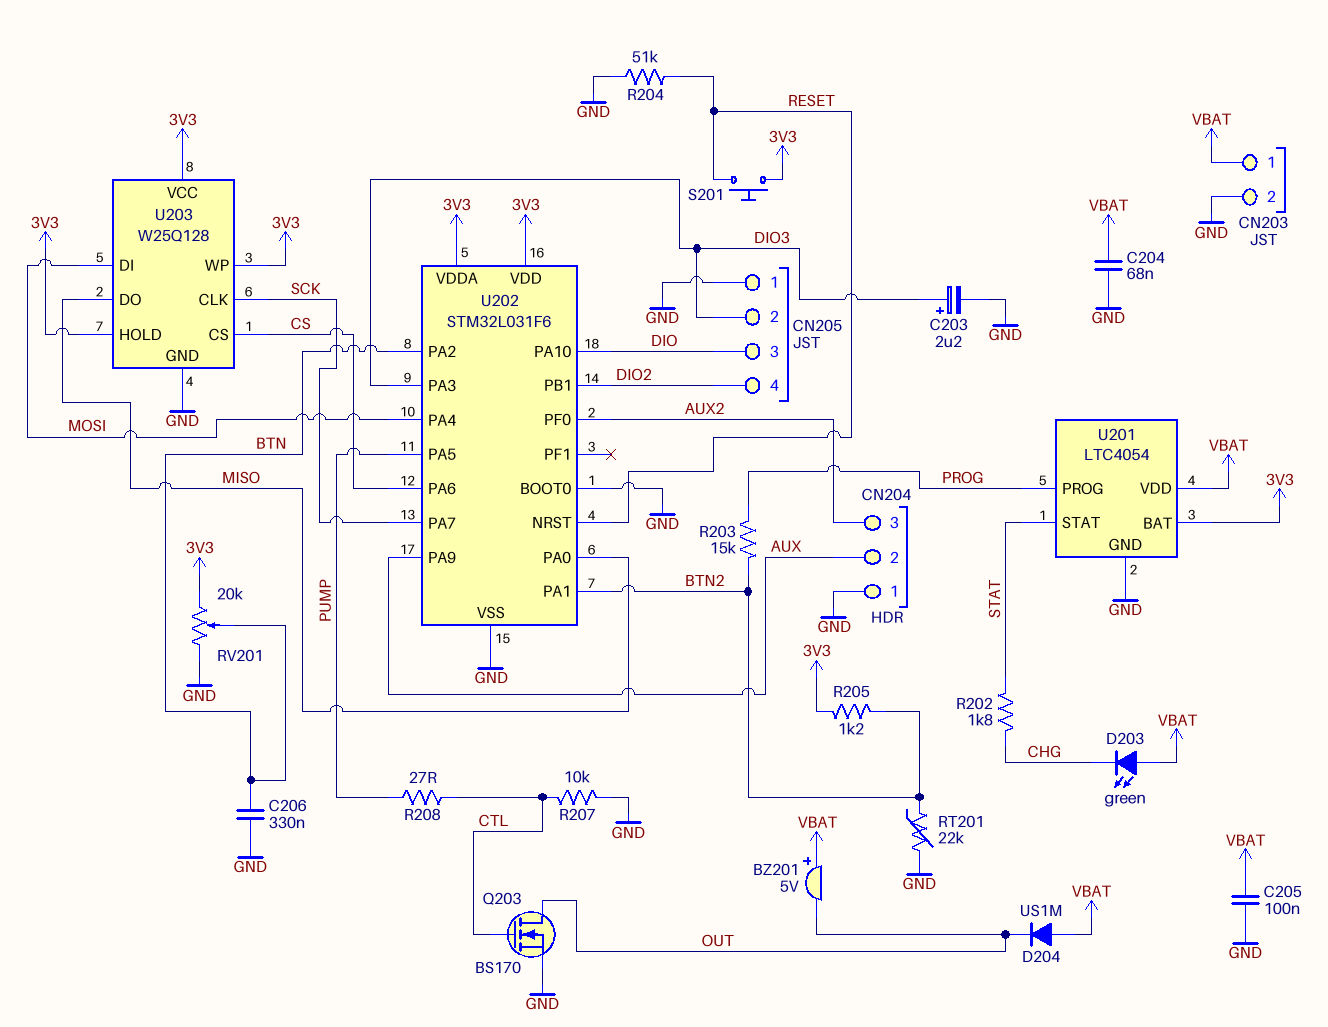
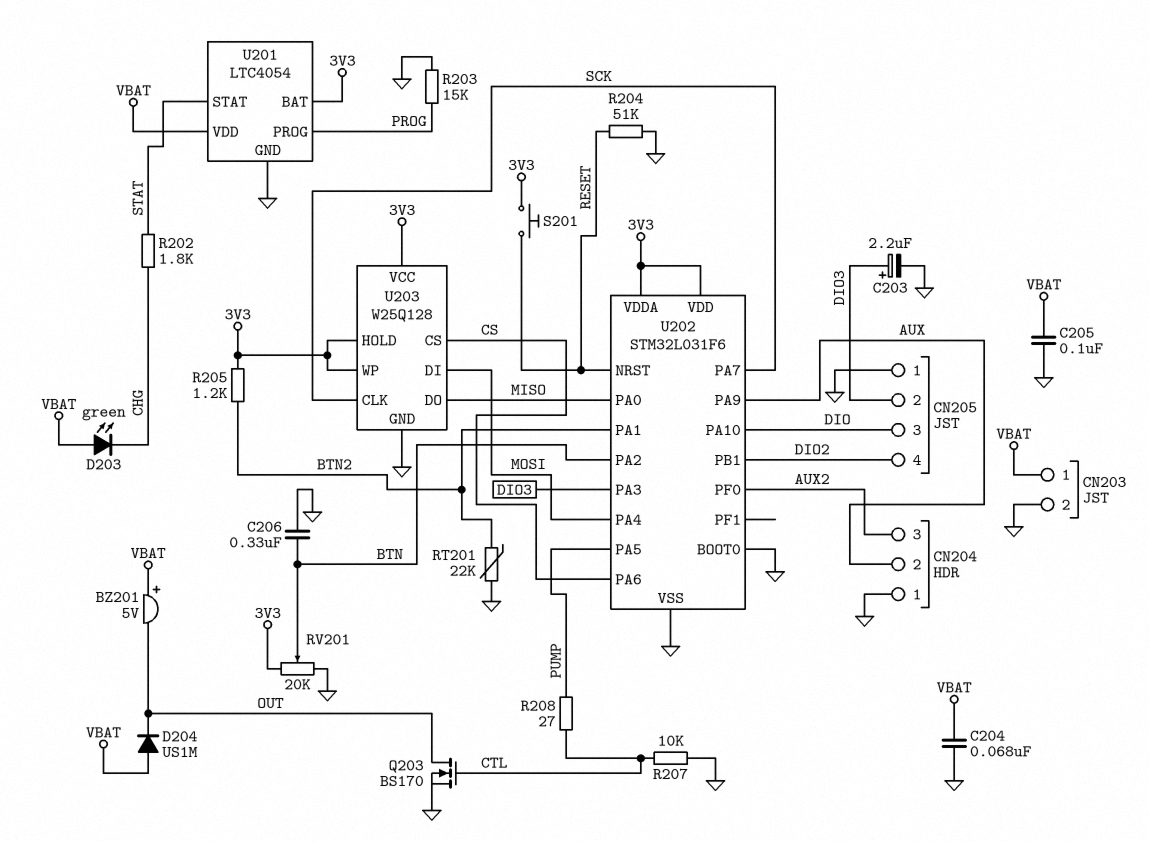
R203: 15k (BTN2, PROG) -> 15k (GND, PROG)

